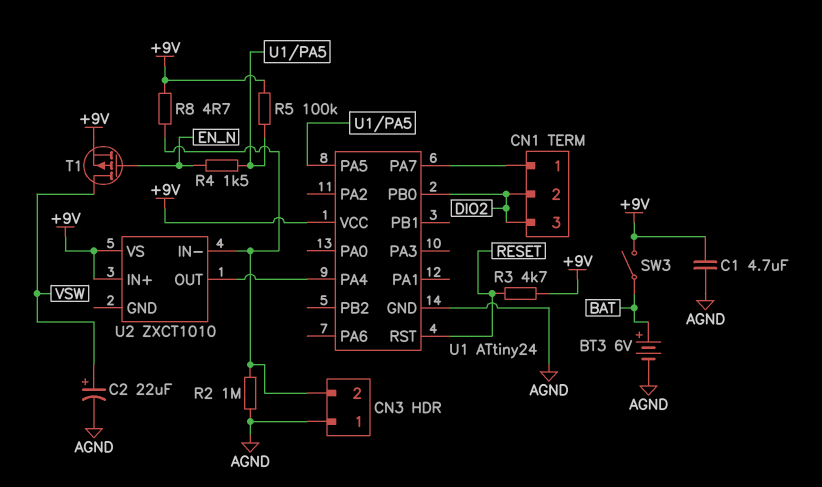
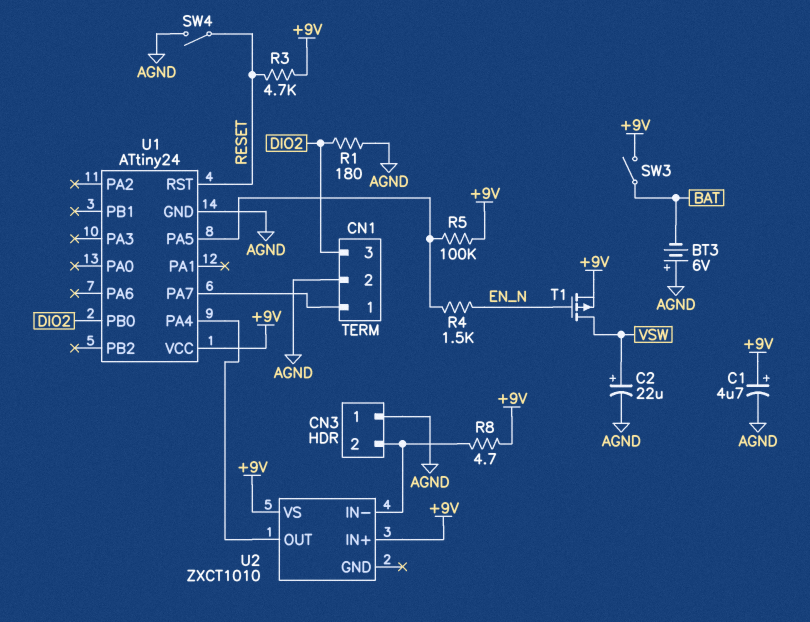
BT3: 6V (plus BAT, minus AGND) -> 6V (plus AGND, minus BAT)
C1: 4.7uF (+9V, AGND) -> 4.7uF (plus +9V, minus AGND)
CN1 pin 2: DIO2 -> AGND
R1: none -> 180 (AGND, DIO2)
R2: 1M (AGND, CN3/2) -> none
SW4: none -> switch (AGND, RESET)

